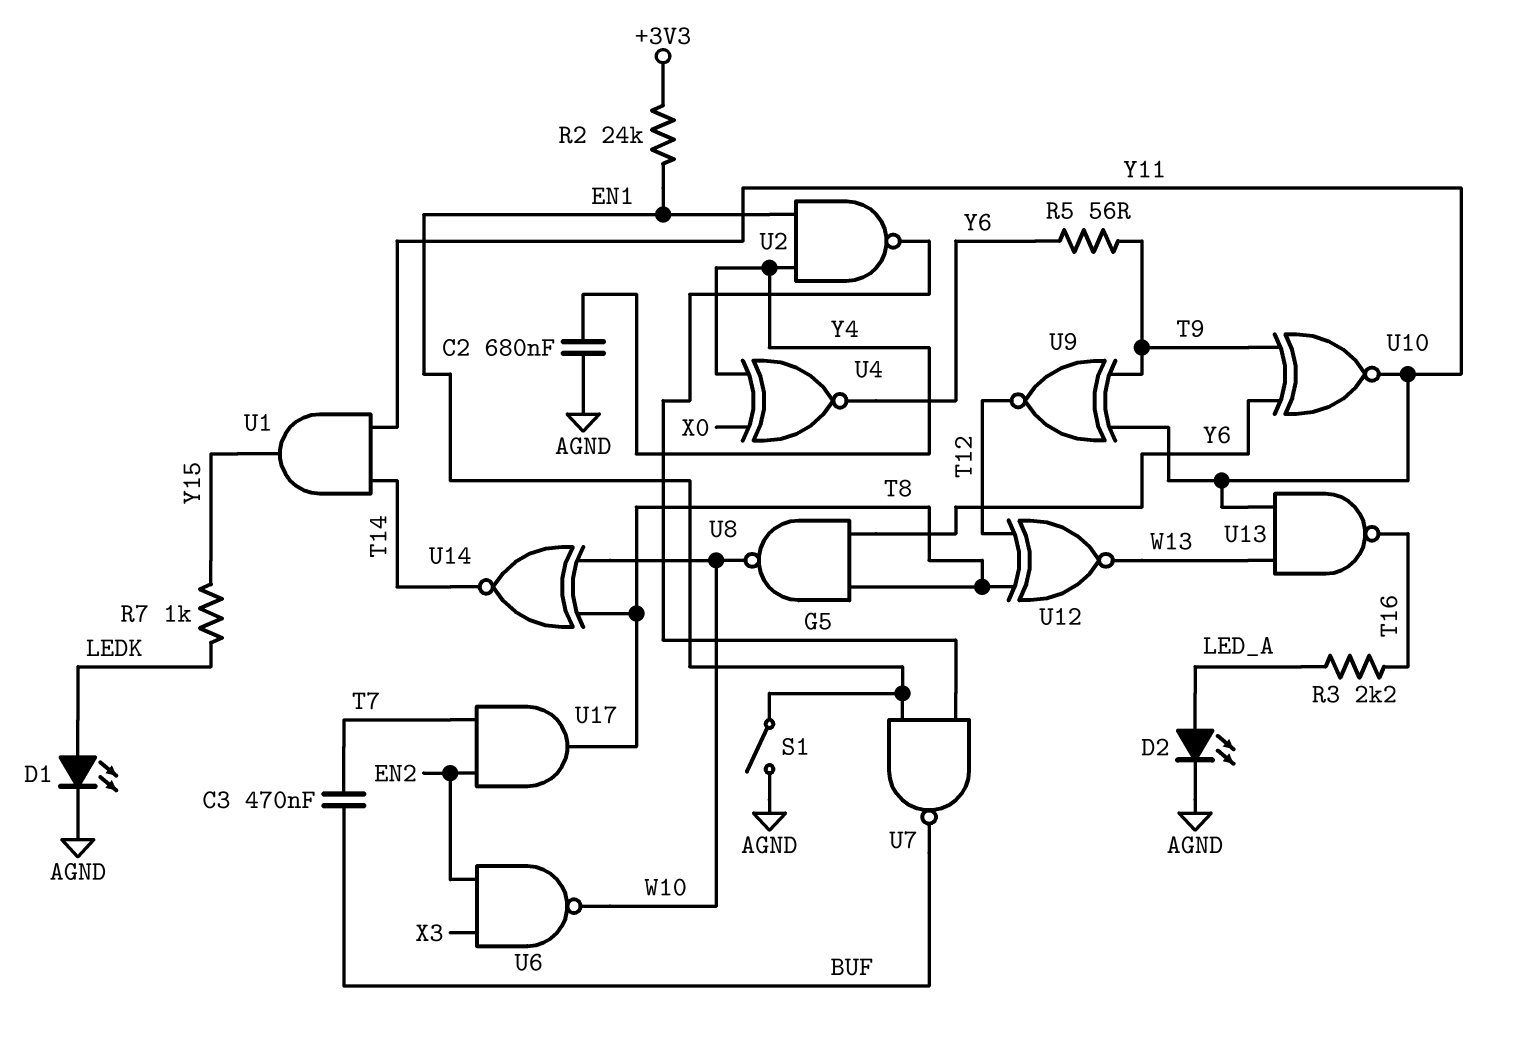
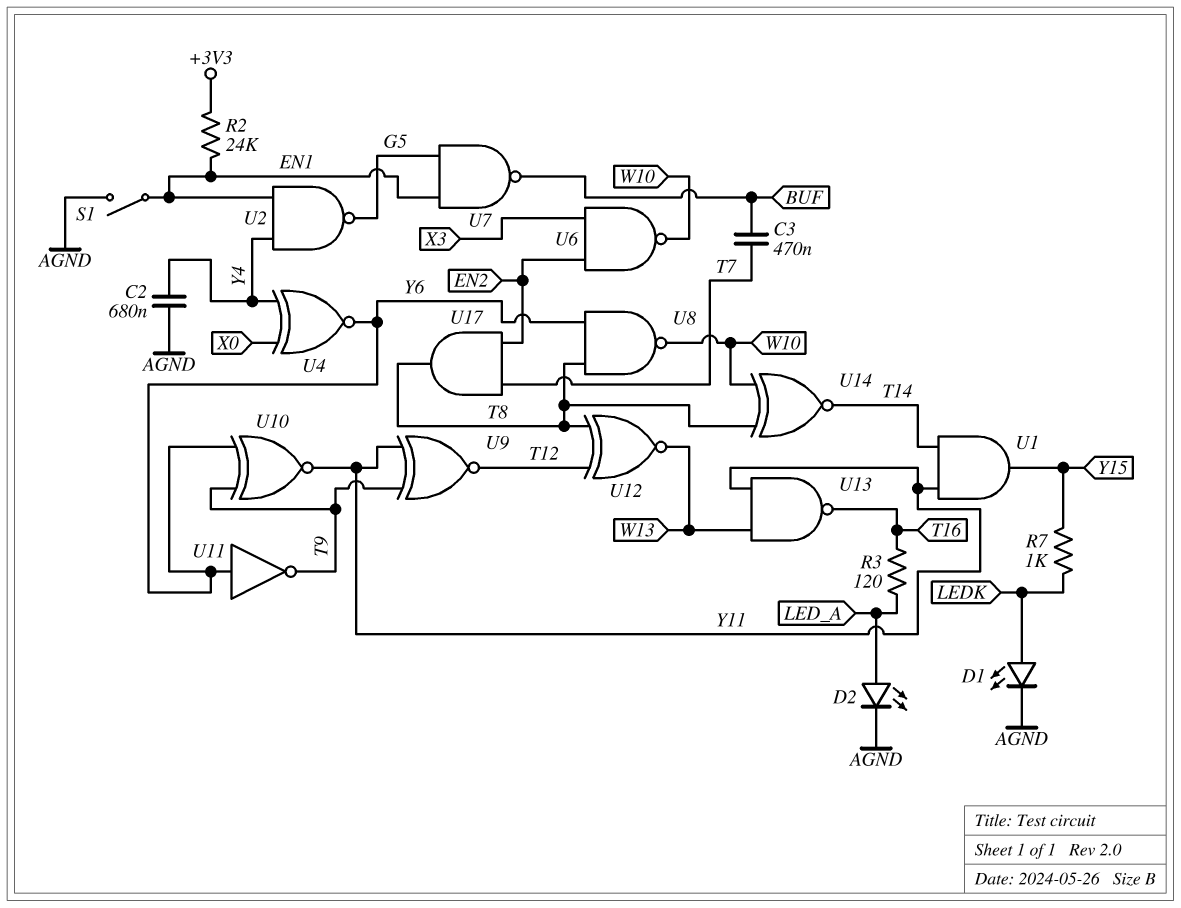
R3: 2.2k (LED_A, T16) -> 120 (LED_A, T16)
R5: 56 (T9, Y6) -> none
U11: none -> NOT (in Y6, out T9)

